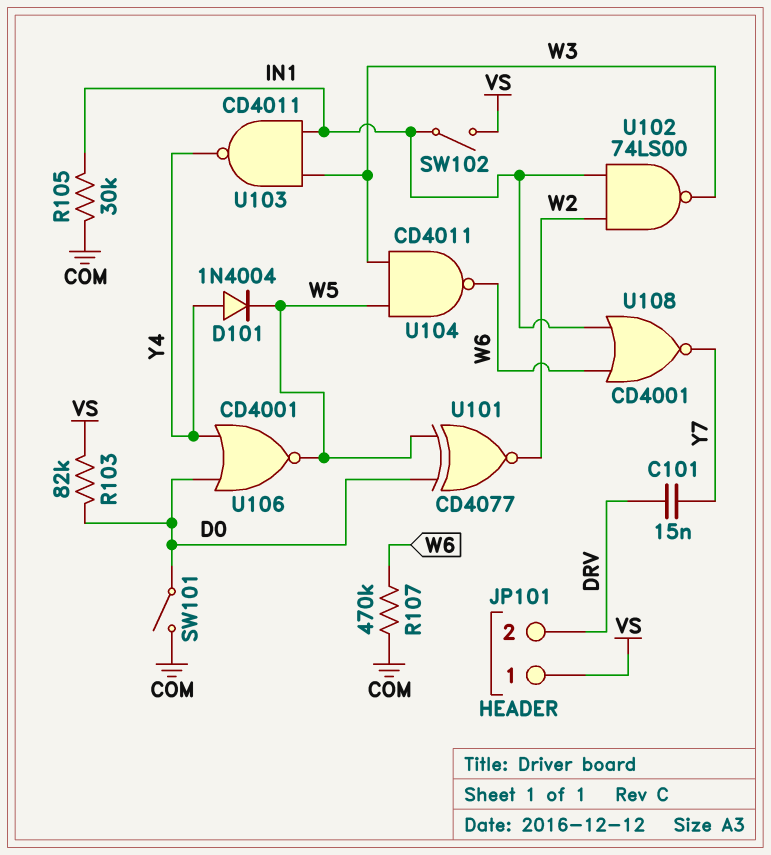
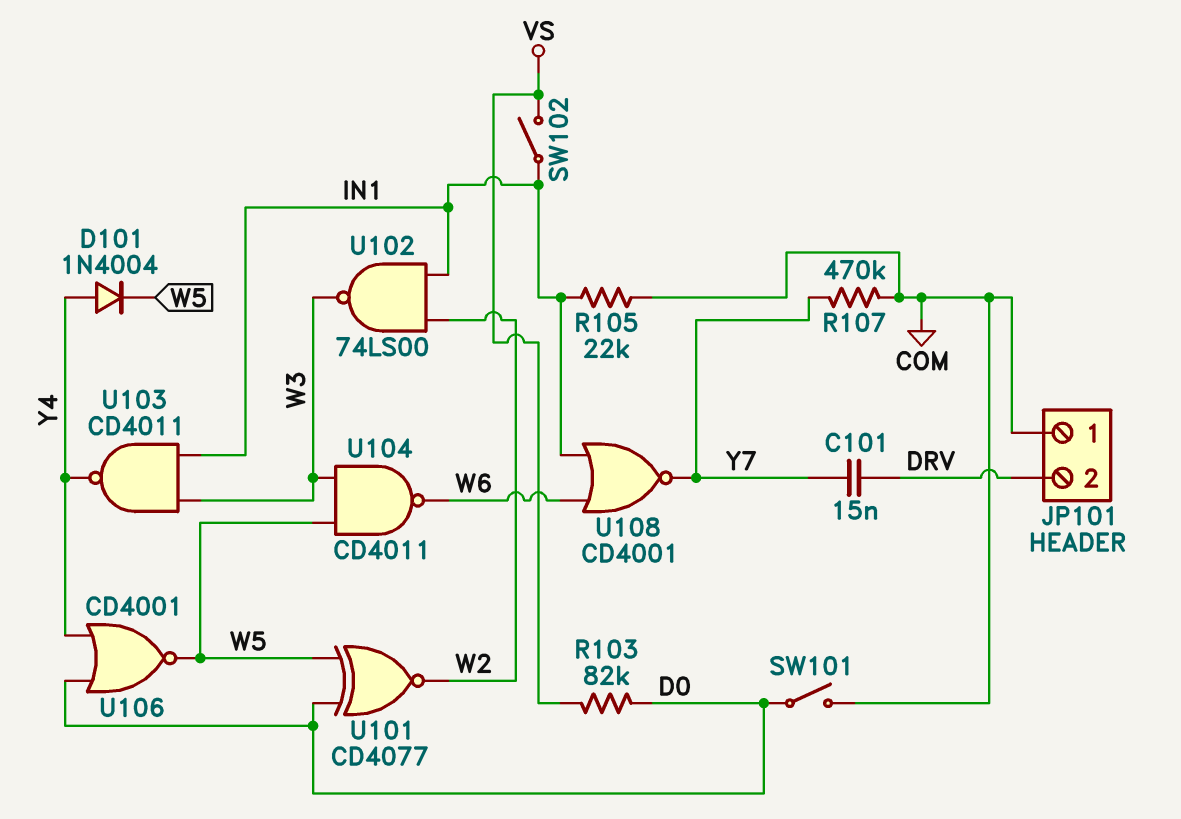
JP101 pin 1: VS -> COM
R105: 30k (COM, IN1) -> 22k (COM, IN1)
R107: 470k (COM, W6) -> 470k (COM, Y7)

